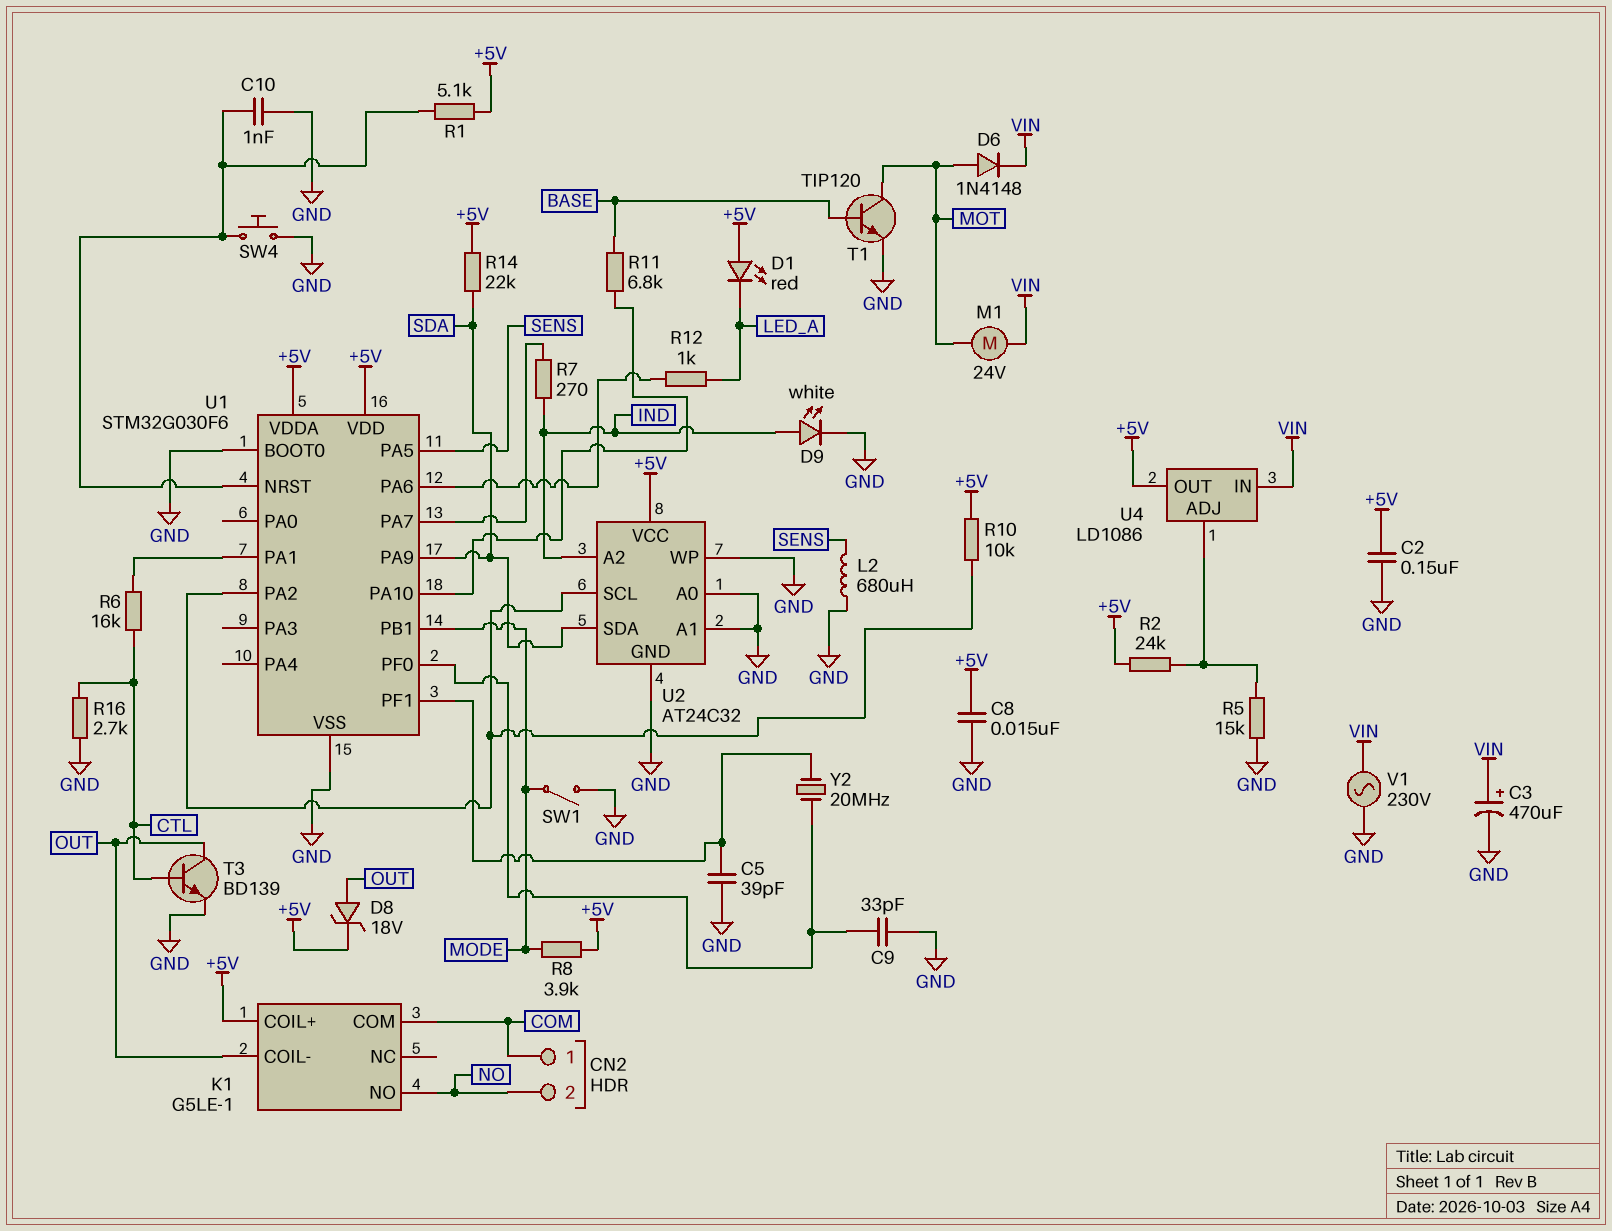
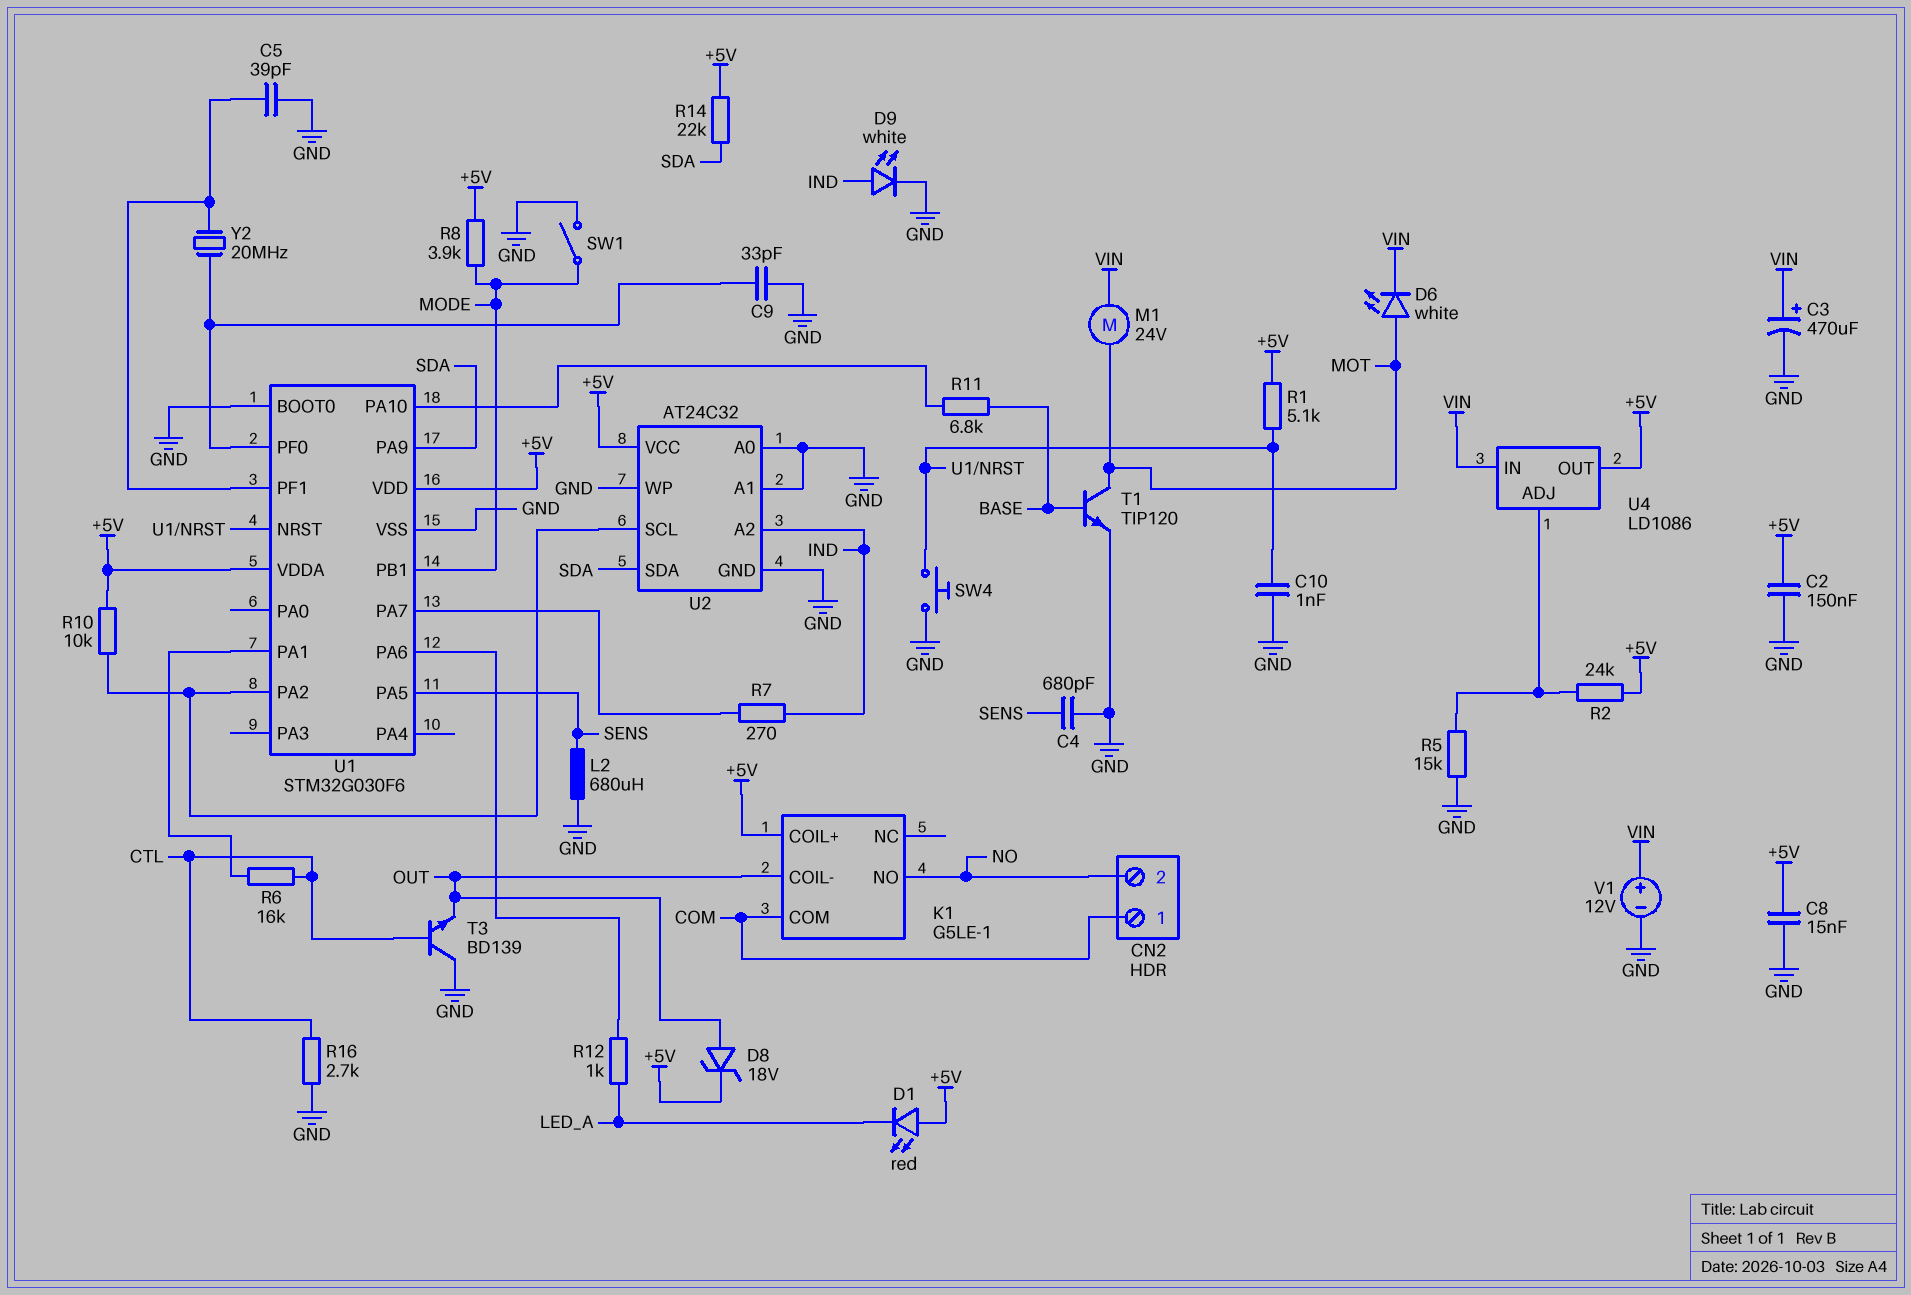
C4: none -> 680pF (GND, SENS)
D6: diode 1N4148 (A MOT, K VIN) -> LED white (A MOT, K VIN)
T3: NPN BD139 (B CTL, C OUT, E GND) -> NPN BD139 (B CTL, C GND, E OUT)
V1: AC 230V (GND, VIN) -> 12V (plus VIN, minus GND)

